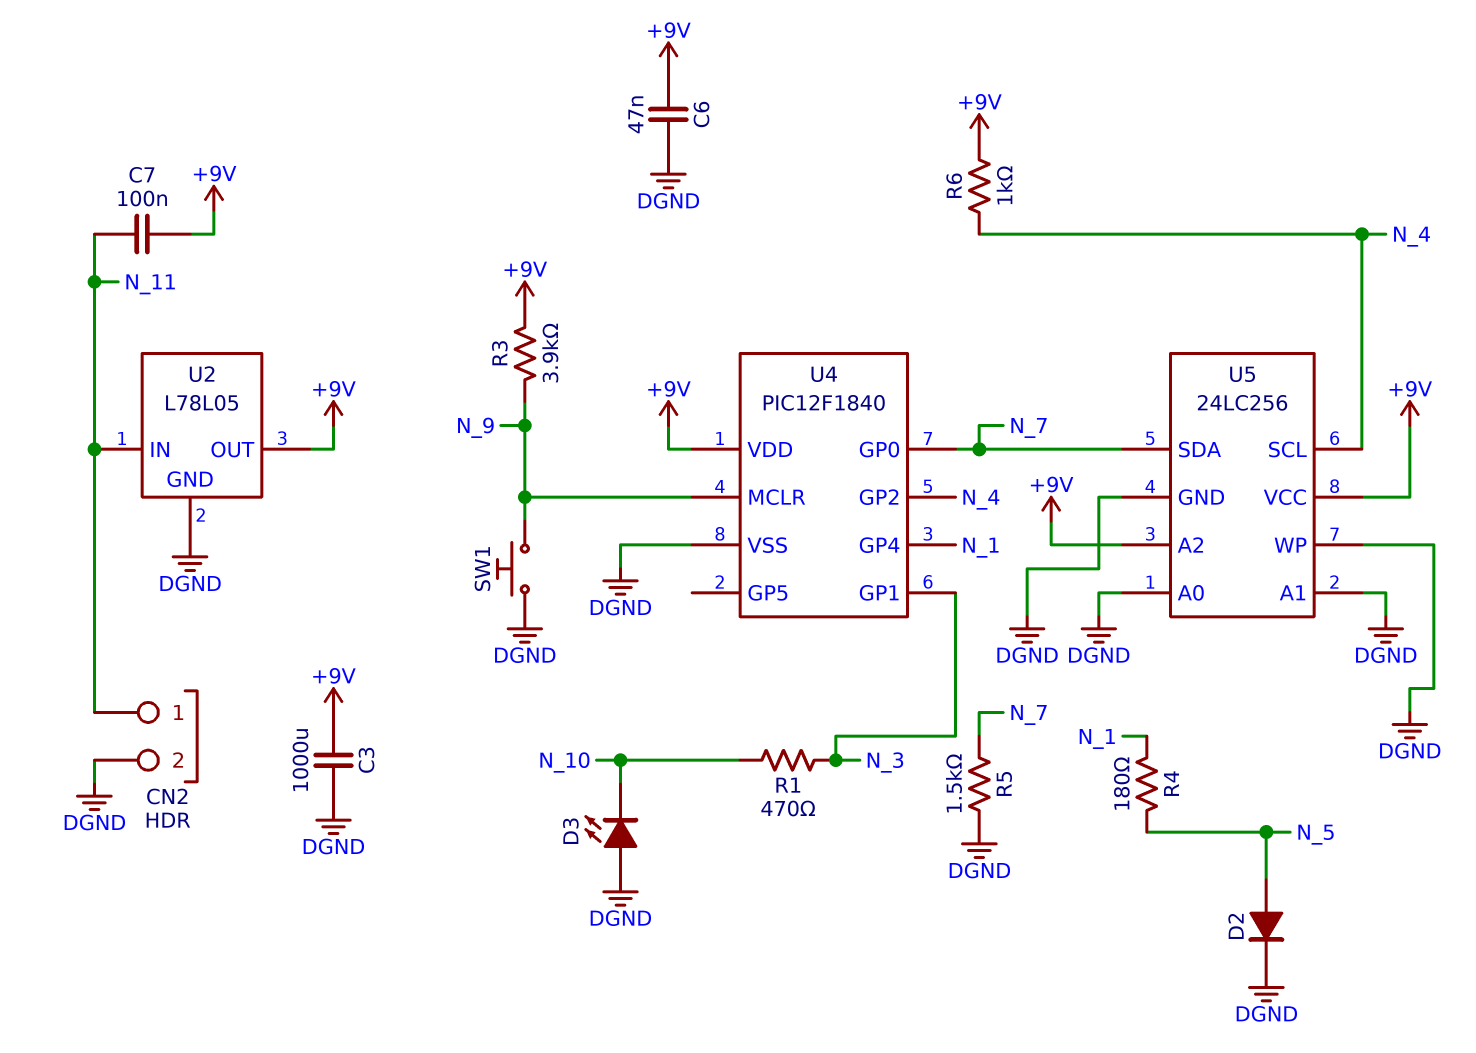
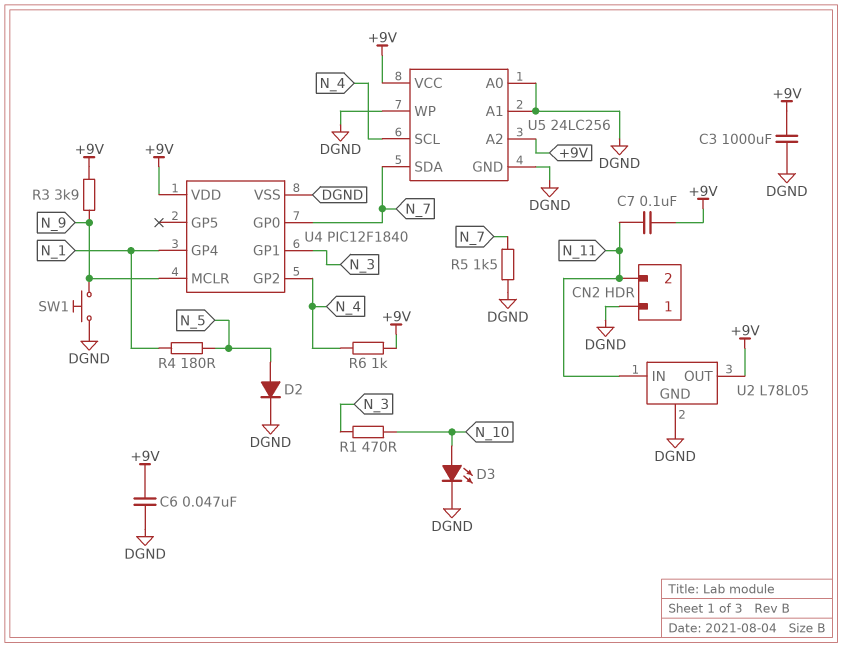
CN2 pin 1: N_11 -> DGND
CN2 pin 2: DGND -> N_11
D3: LED (A DGND, K N_10) -> LED (A N_10, K DGND)

